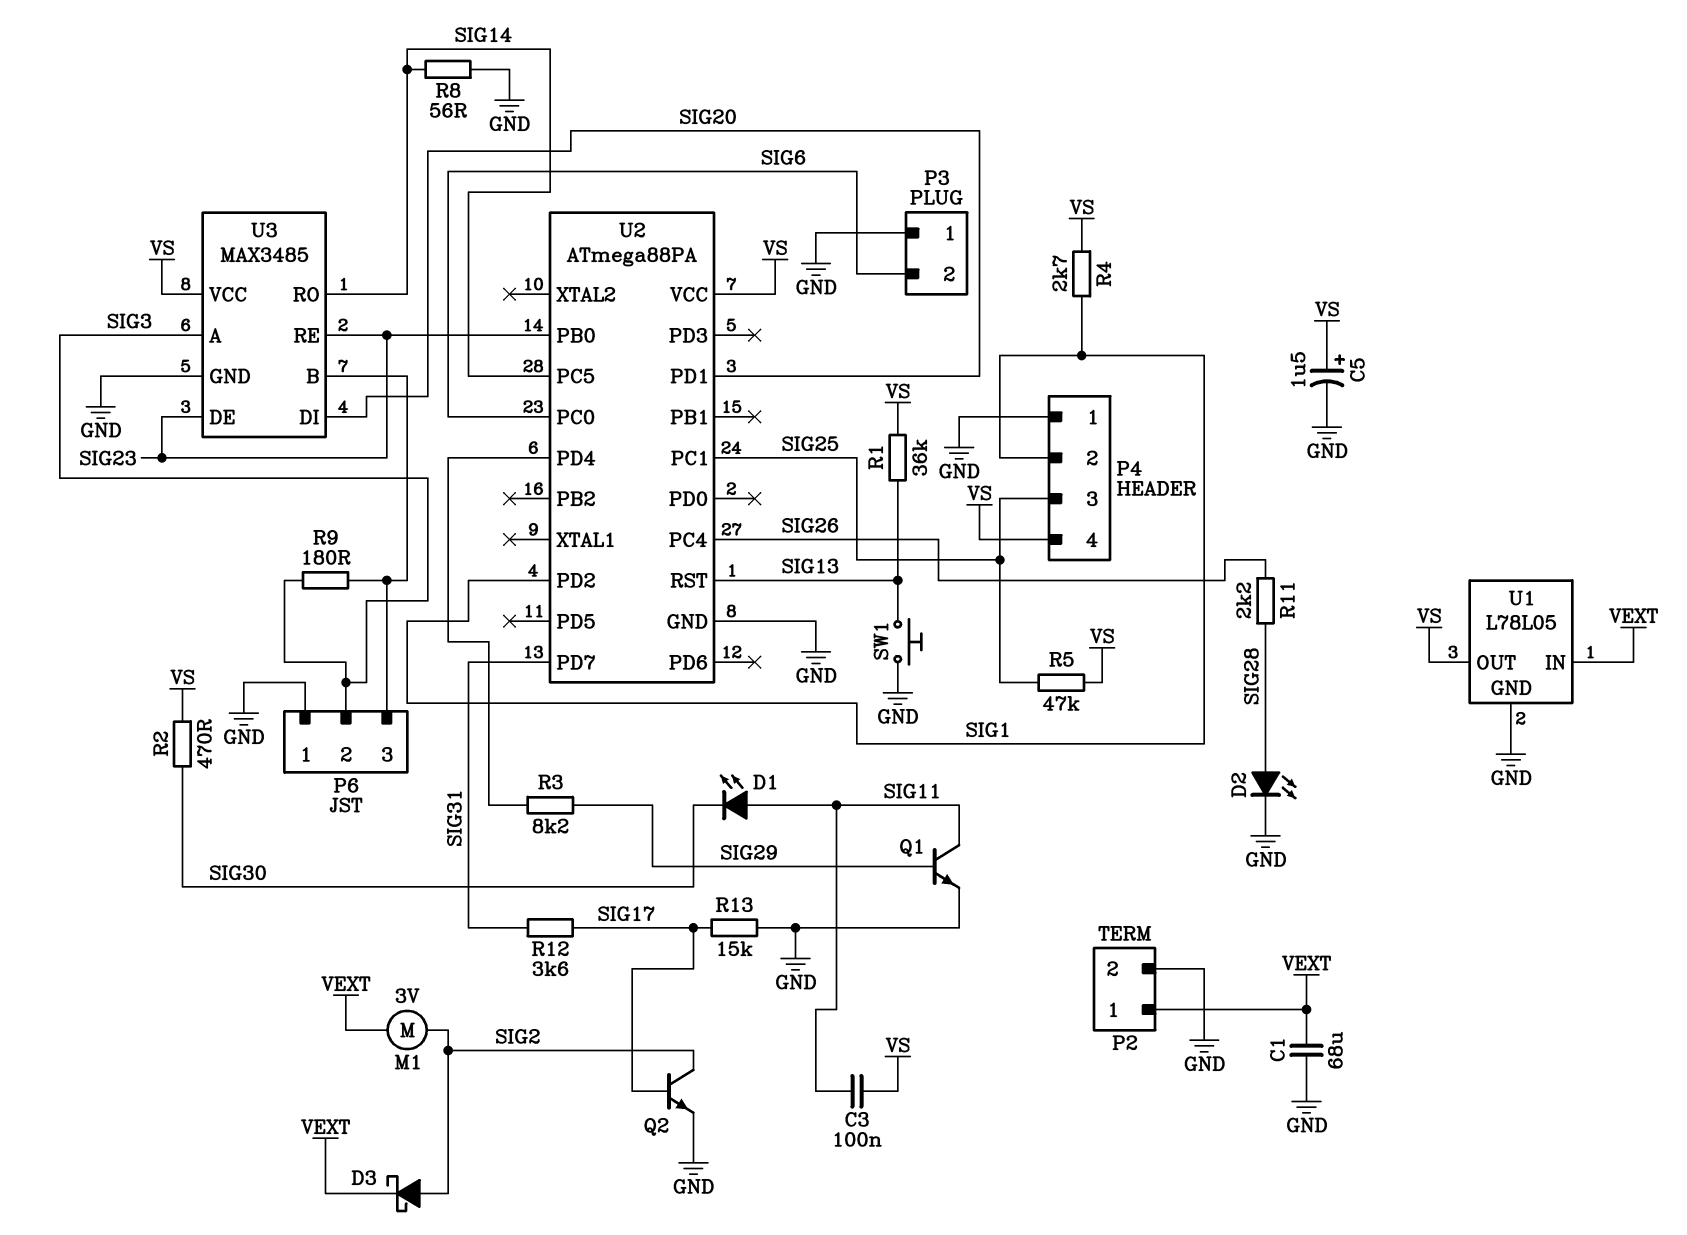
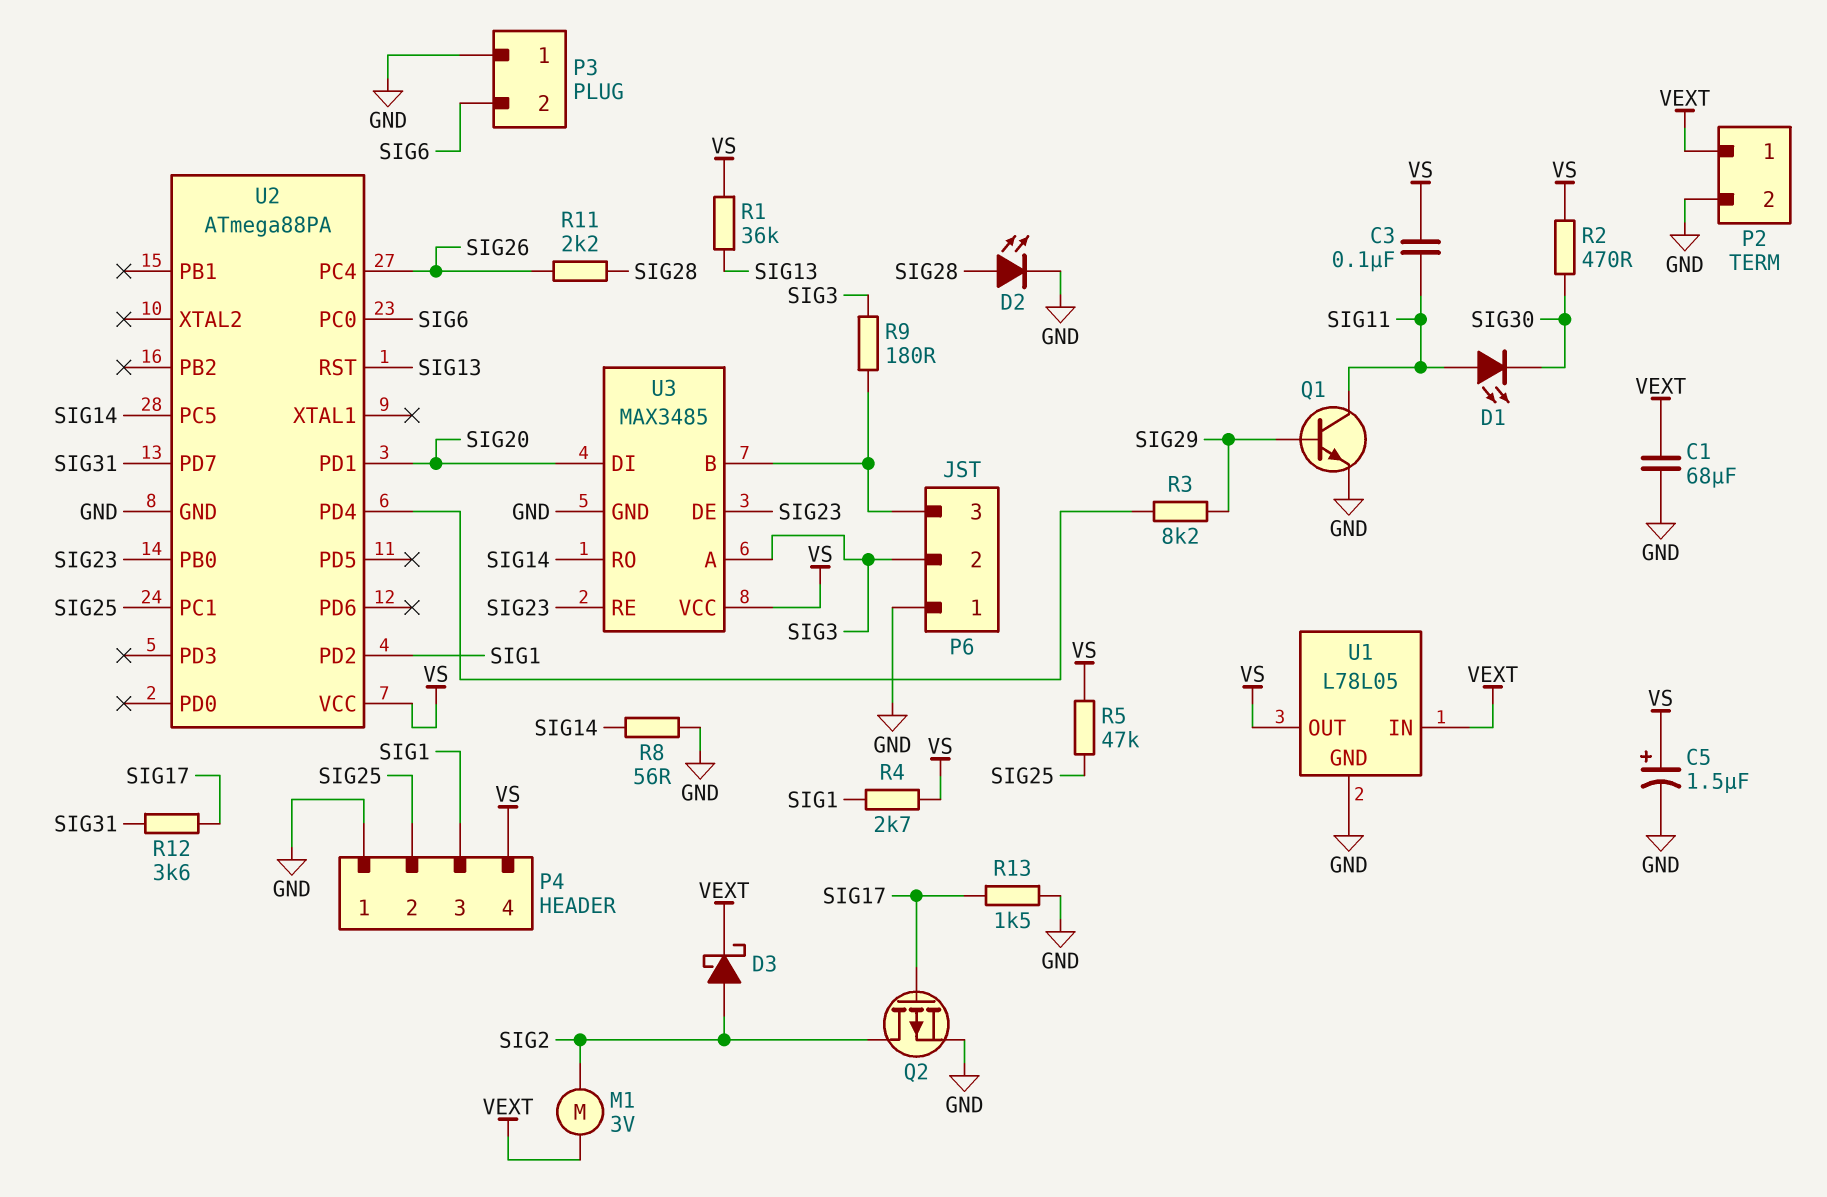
P4 pin 2: SIG1 -> SIG25
P4 pin 3: SIG25 -> SIG1
Q2: NPN (B SIG17, C SIG2, E GND) -> PMOS (G SIG17, D SIG2, S GND)
R13: 15k (GND, SIG17) -> 1.5k (GND, SIG17)
SW1: button (GND, SIG13) -> none

